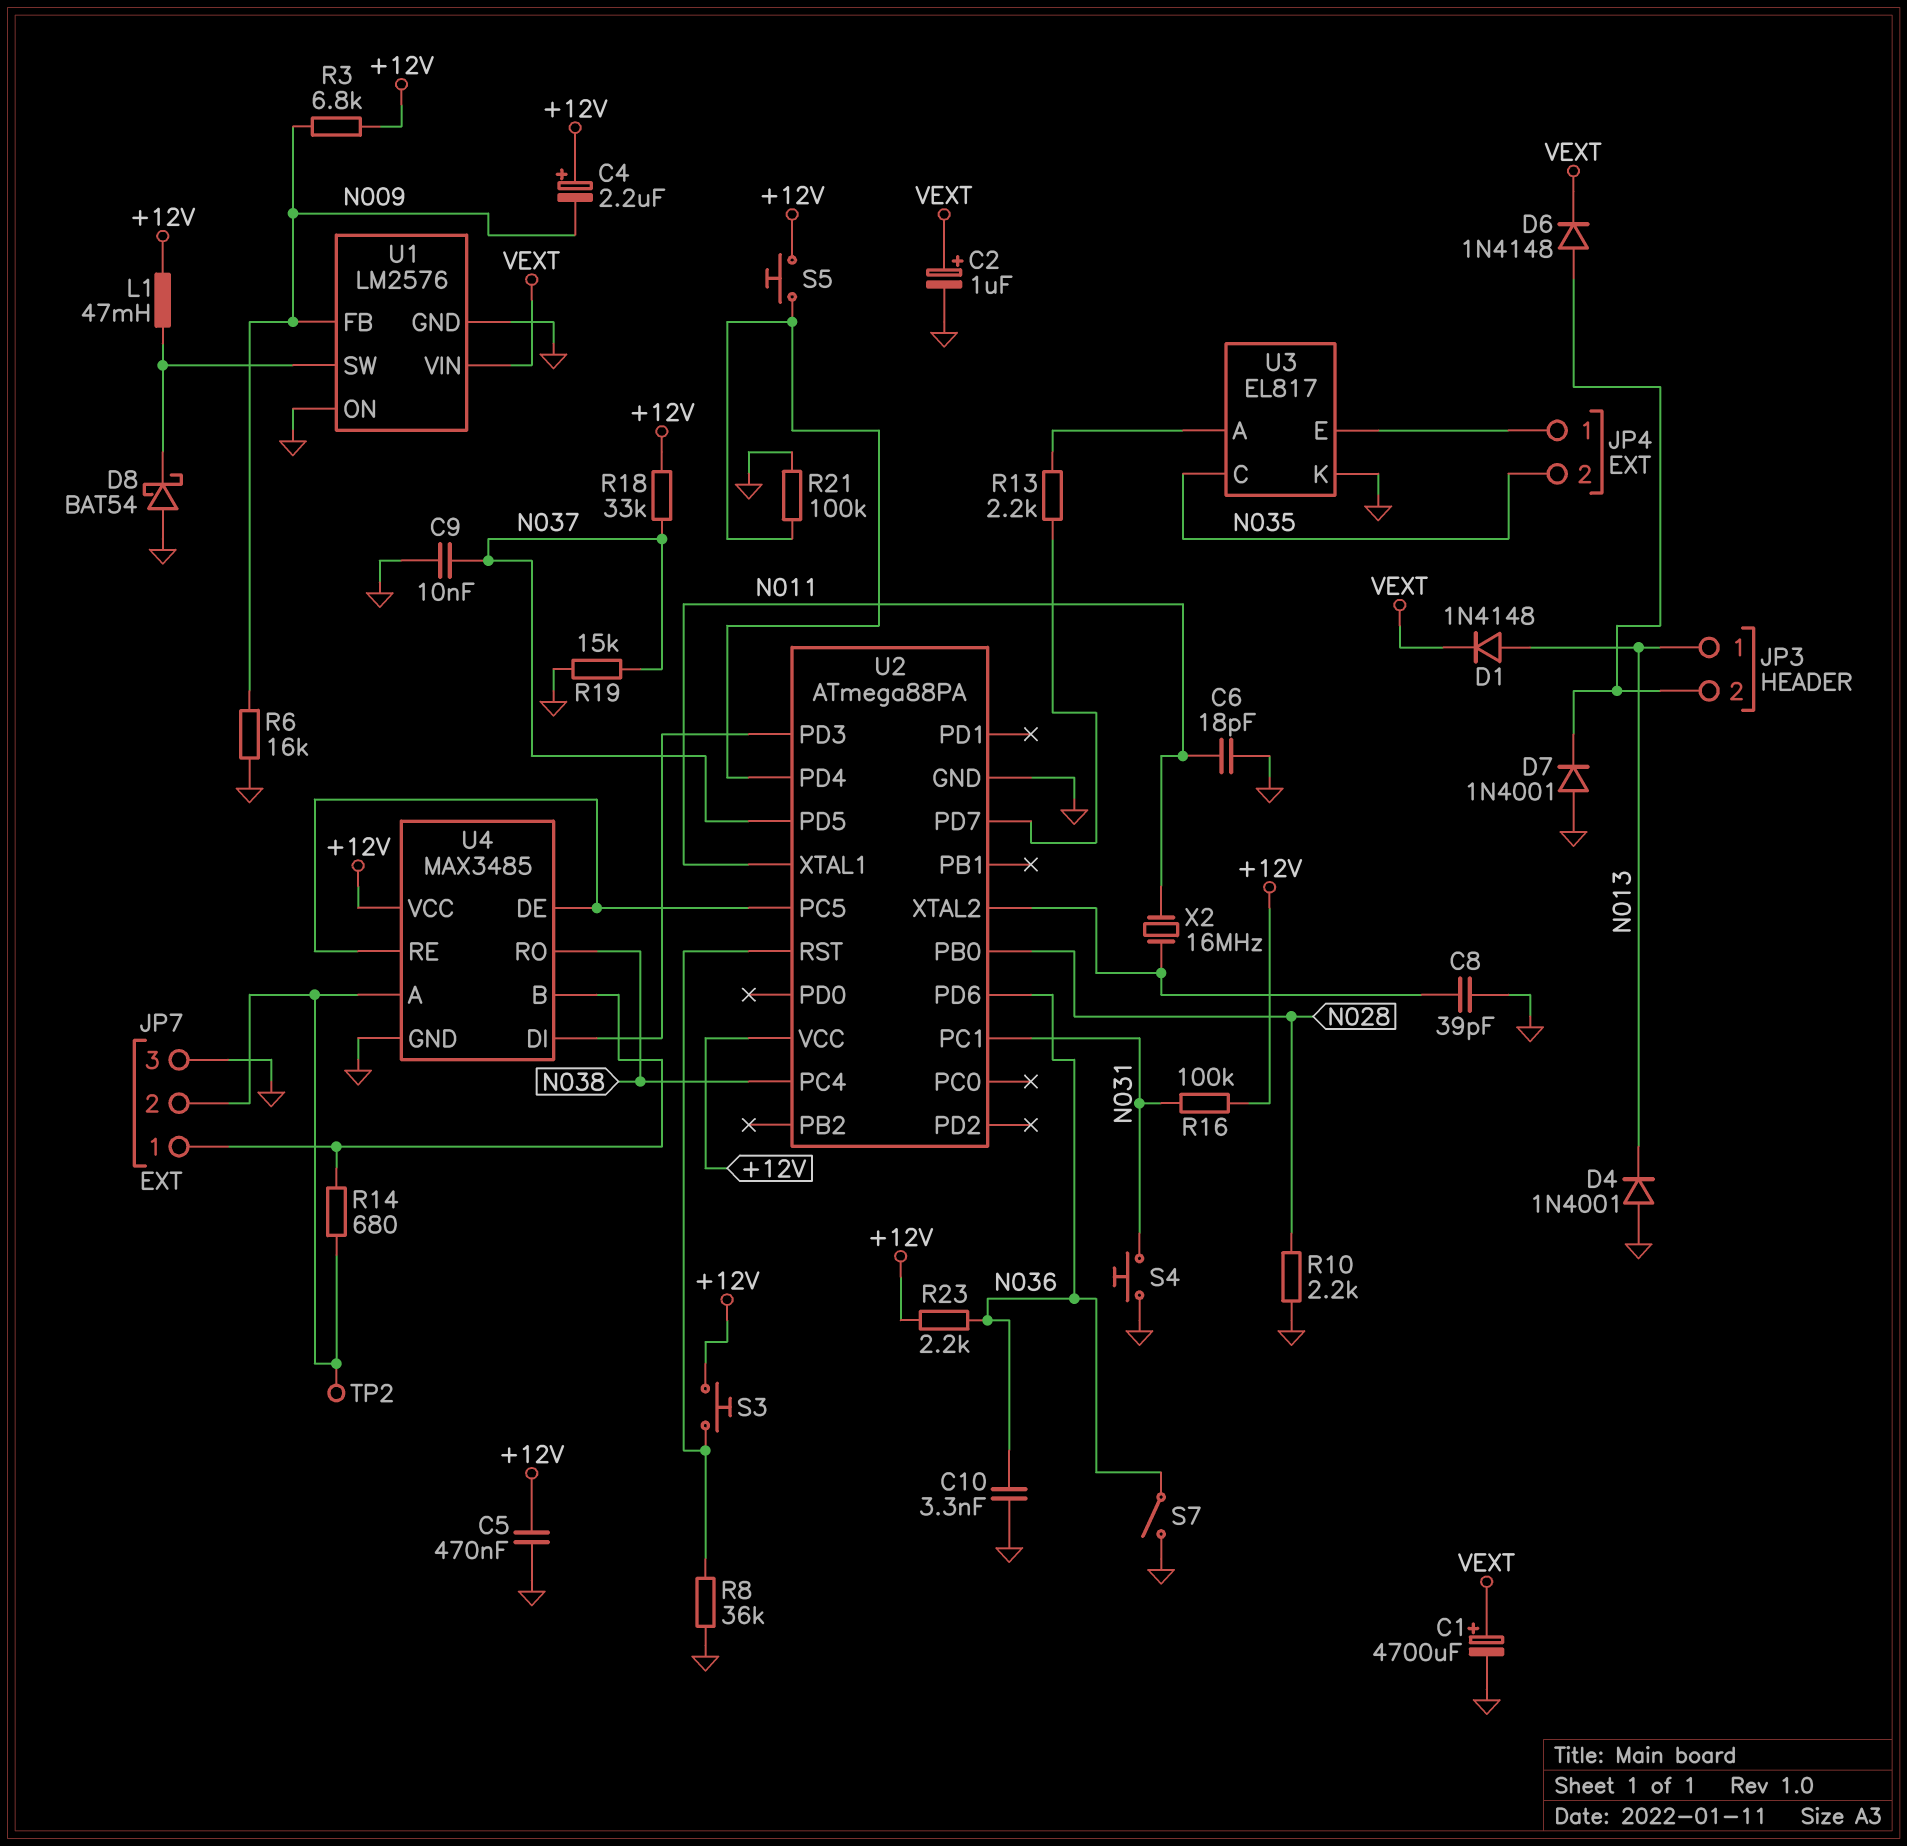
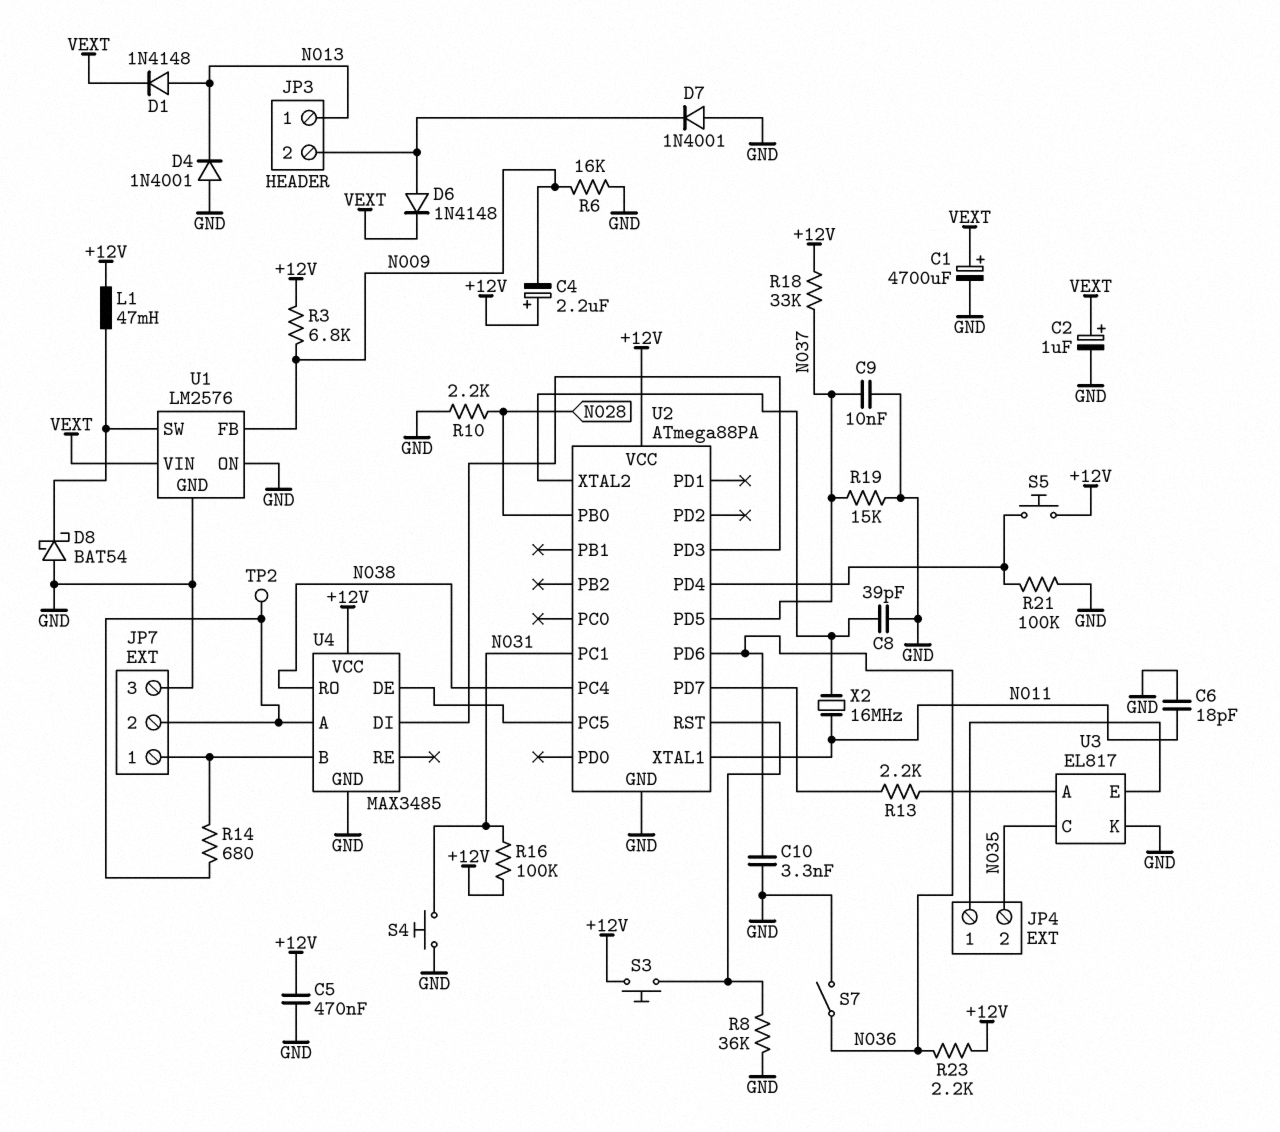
U4 pin RE: U2/PC5 -> none

